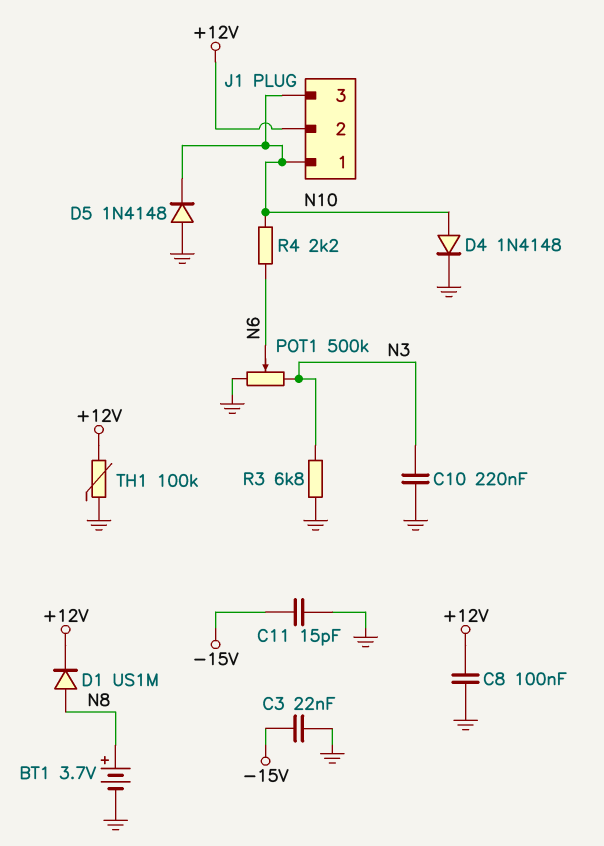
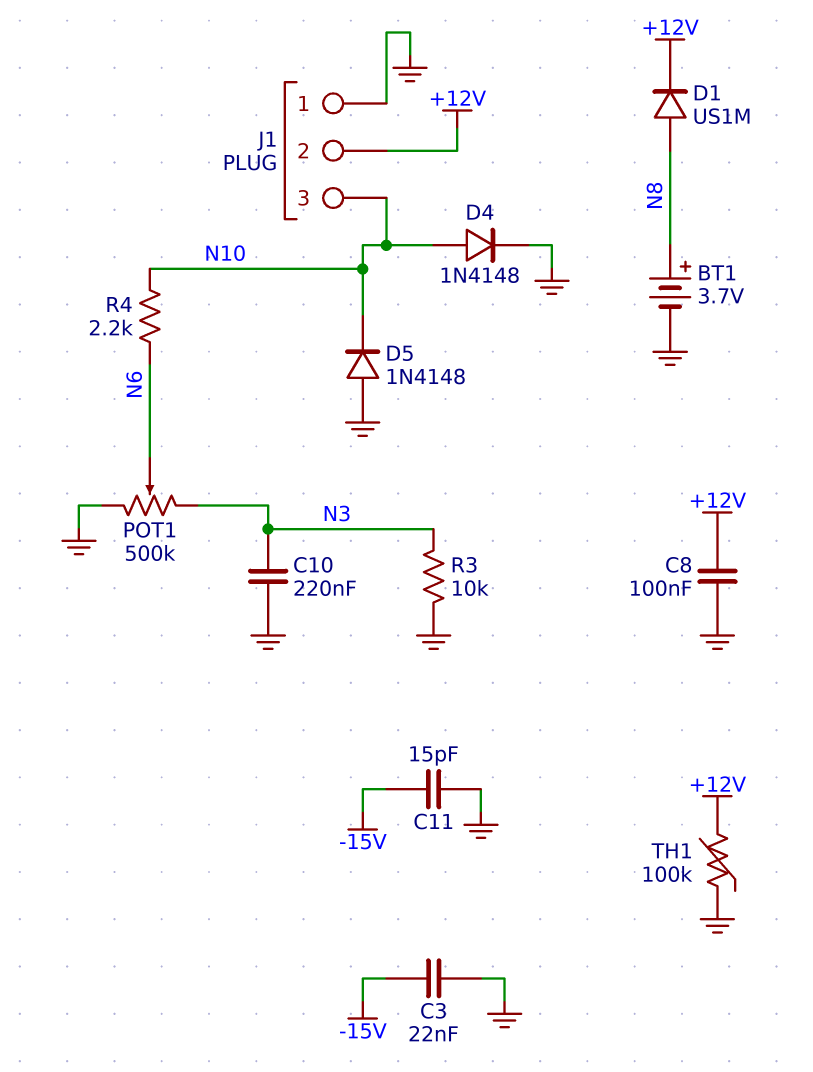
J1 pin 1: N10 -> GND
R3: 6.8k (GND, N3) -> 10k (GND, N3)

